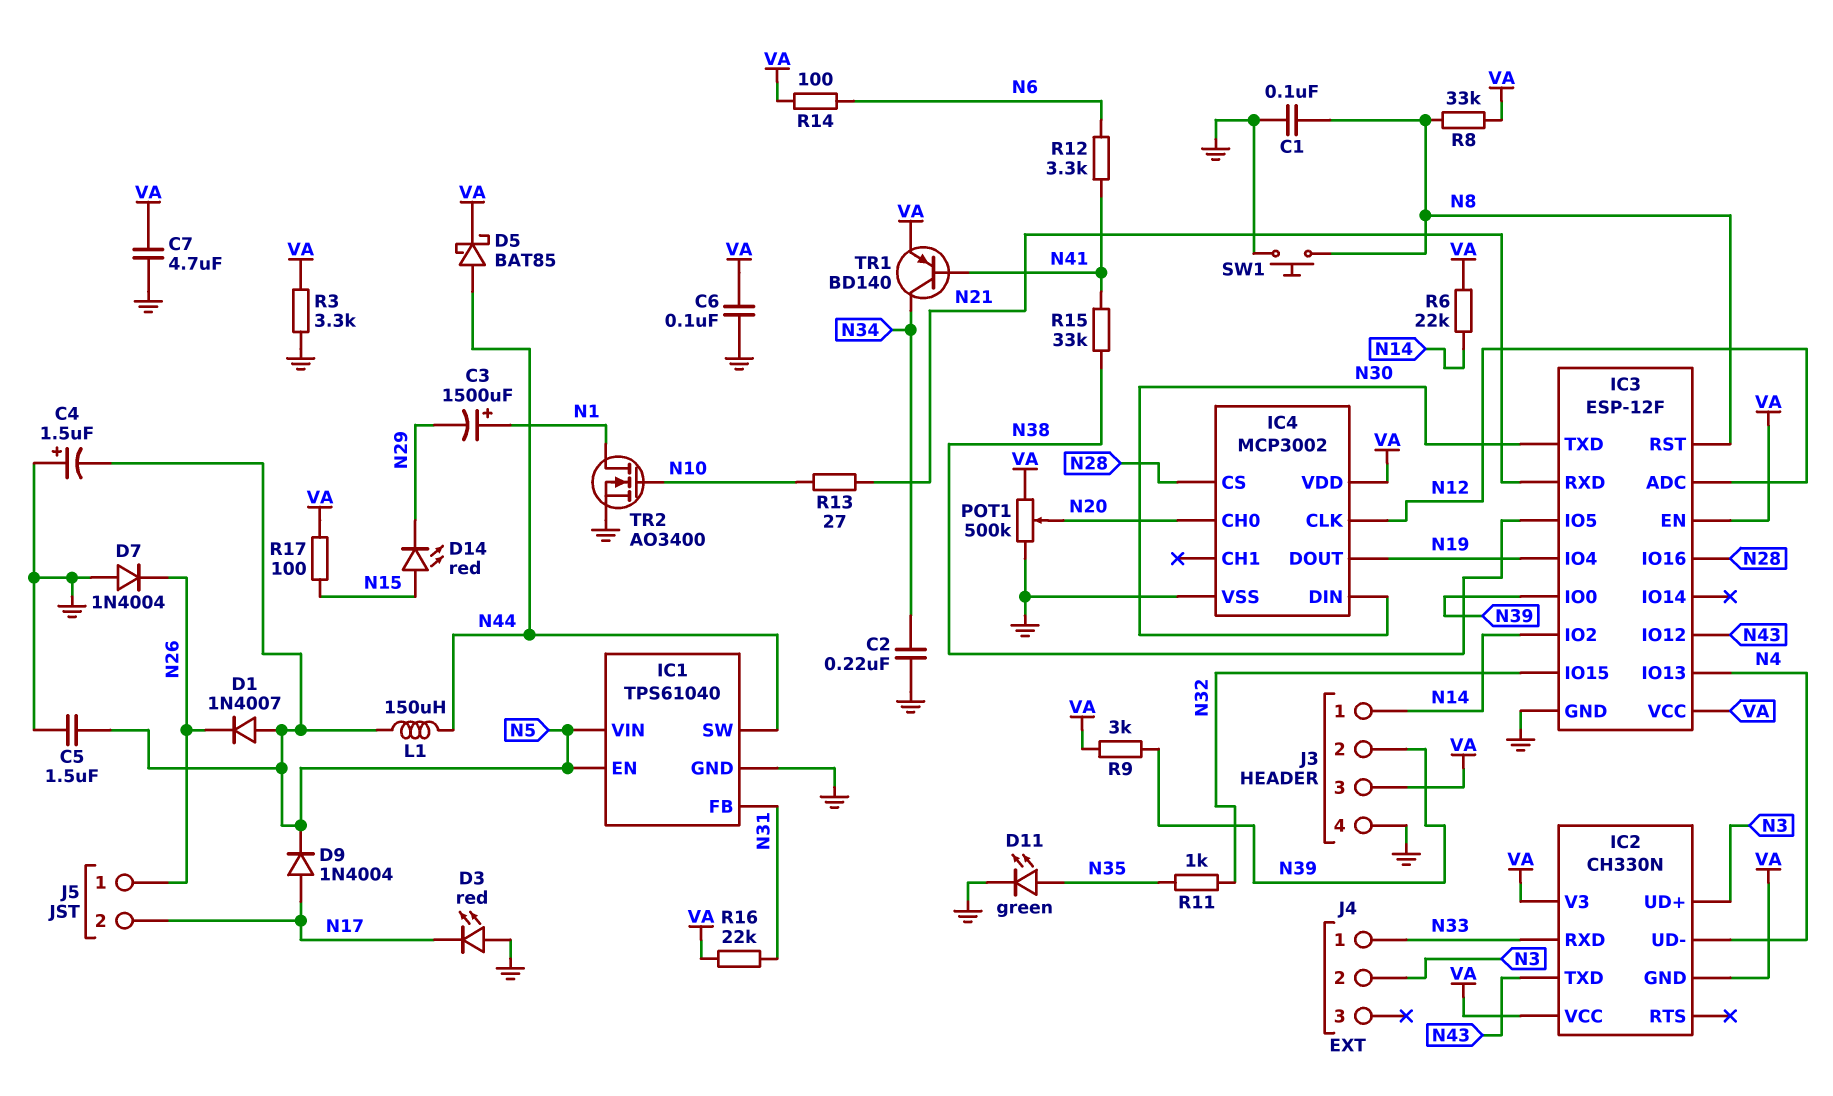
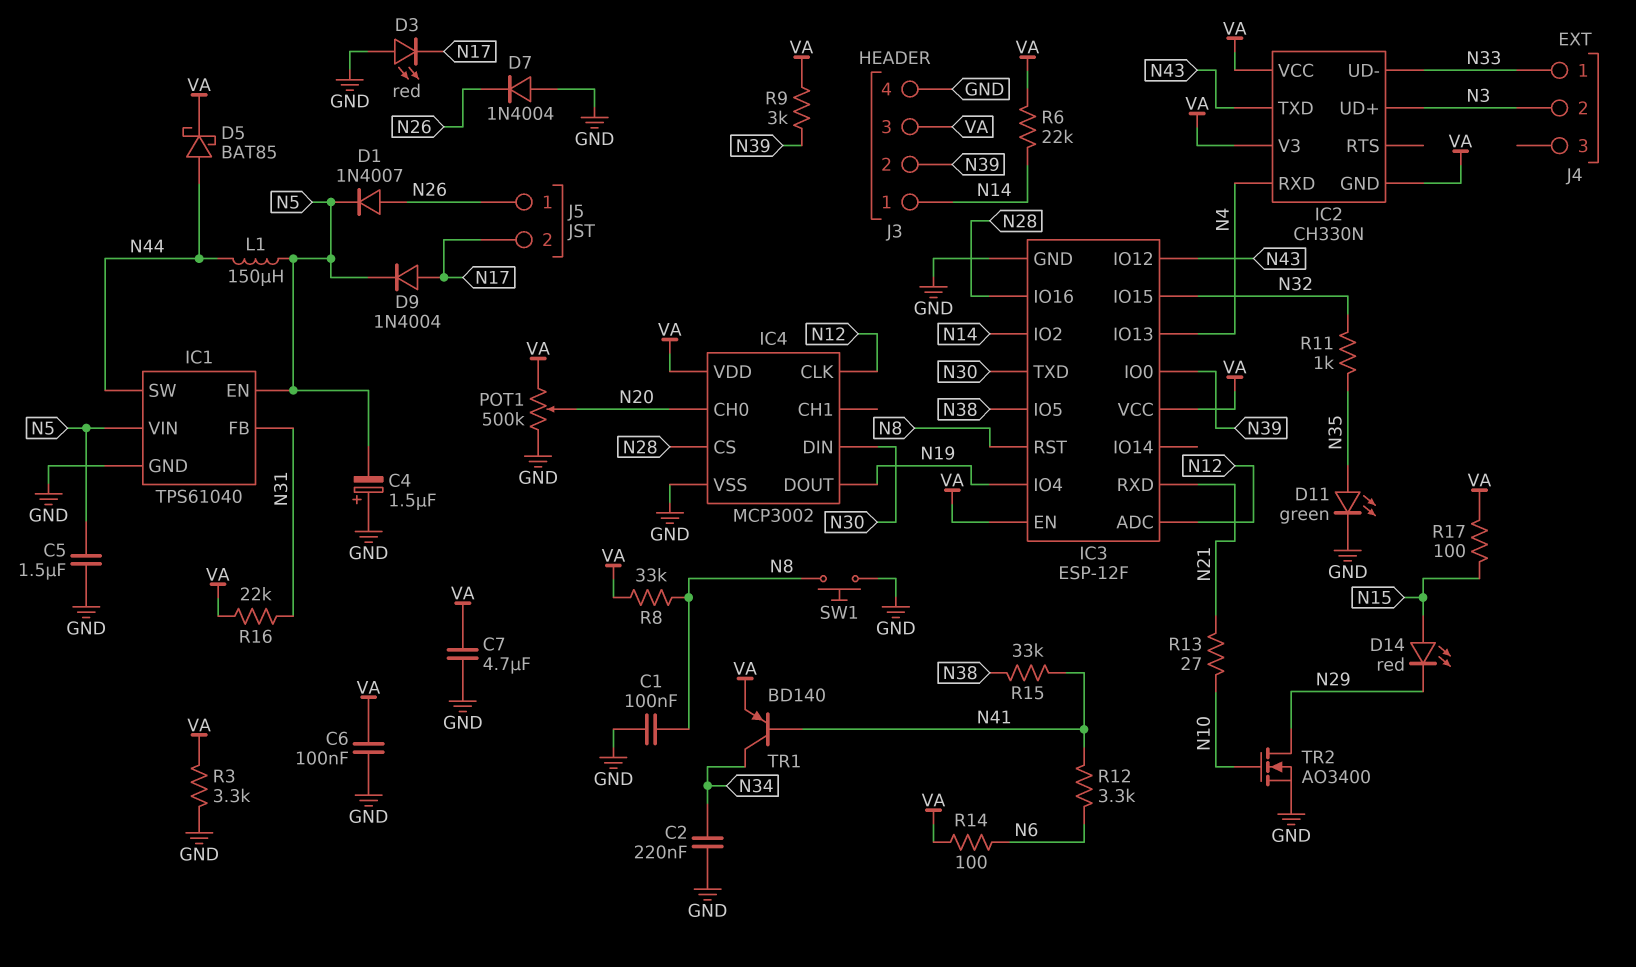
C3: 1500uF (plus N1, minus N29) -> none
D1: diode 1N4007 (A N5, K N26) -> diode 1N4007 (A N26, K N5)
IC2 pin RXD: N33 -> N4
IC2 pin UD-: N4 -> N33
TR2: NMOS AO3400 (G N10, D N1, S GND) -> NMOS AO3400 (G N10, D N29, S GND)

